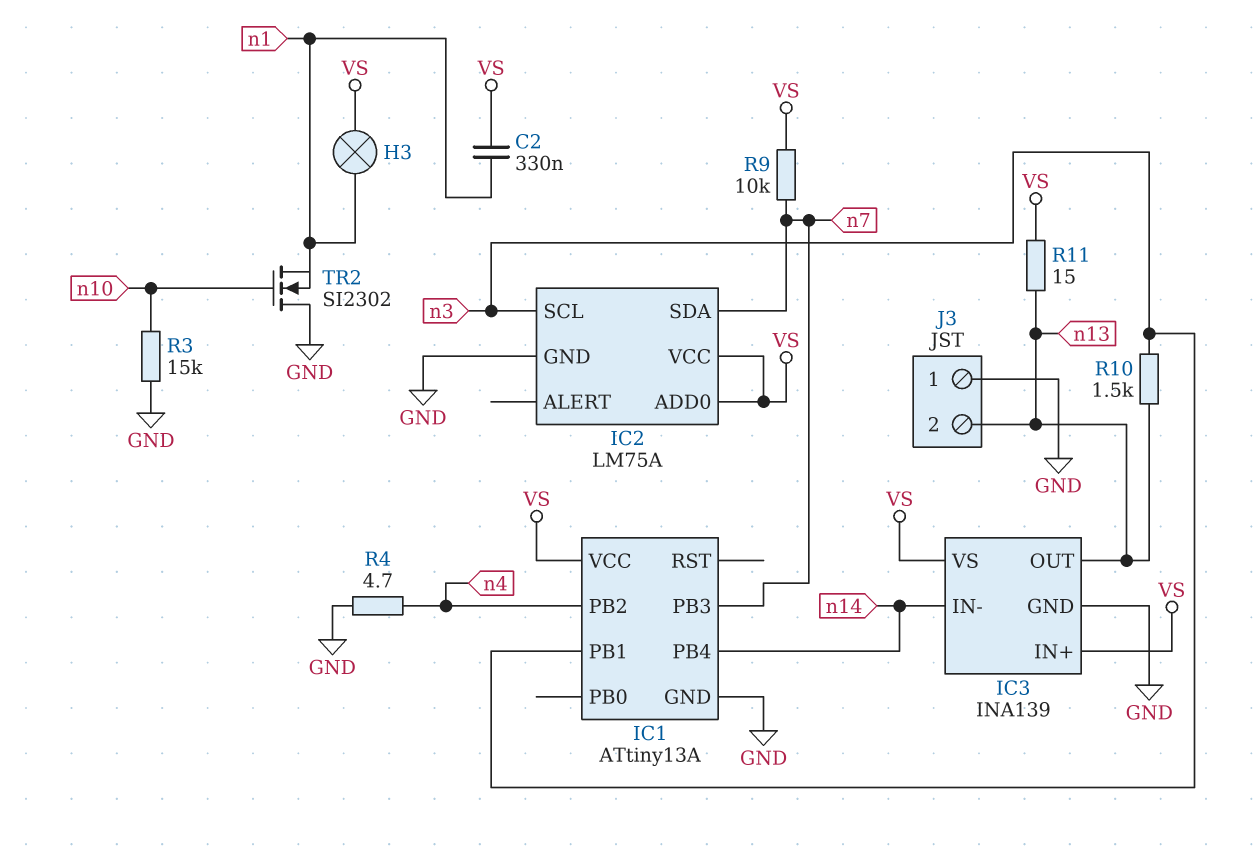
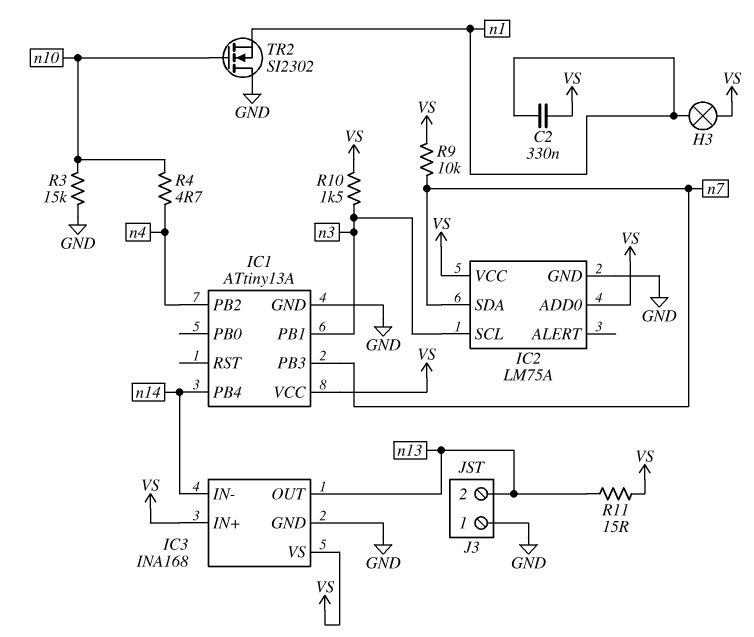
IC3: INA139 -> INA168
R4: 4.7 (GND, n4) -> 4.7 (n4, n10)
R10: 1.5k (n3, n13) -> 1.5k (VS, n3)

